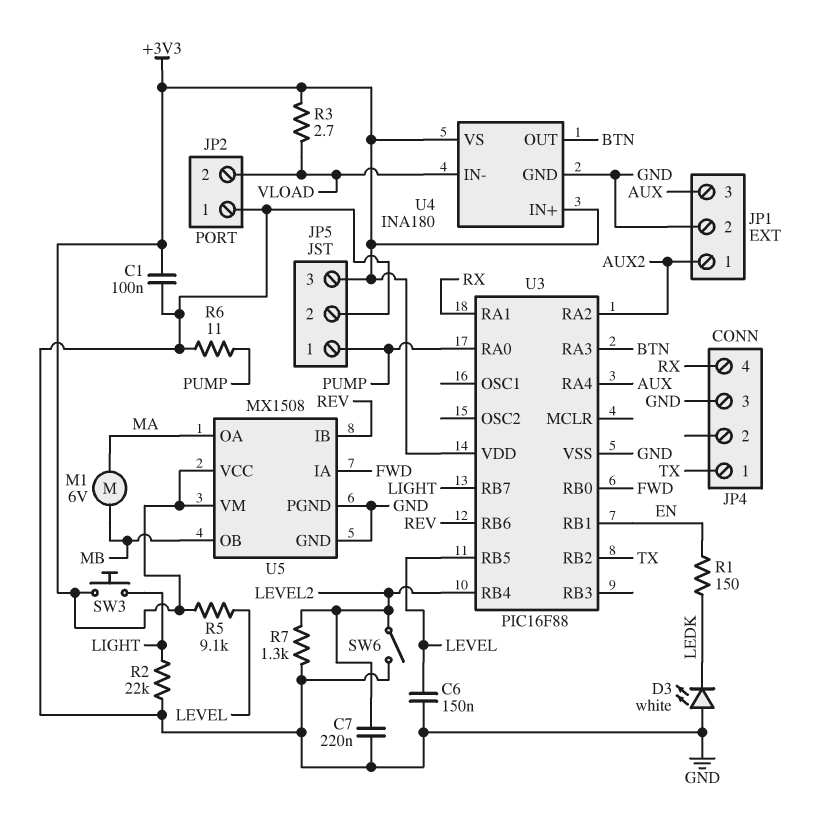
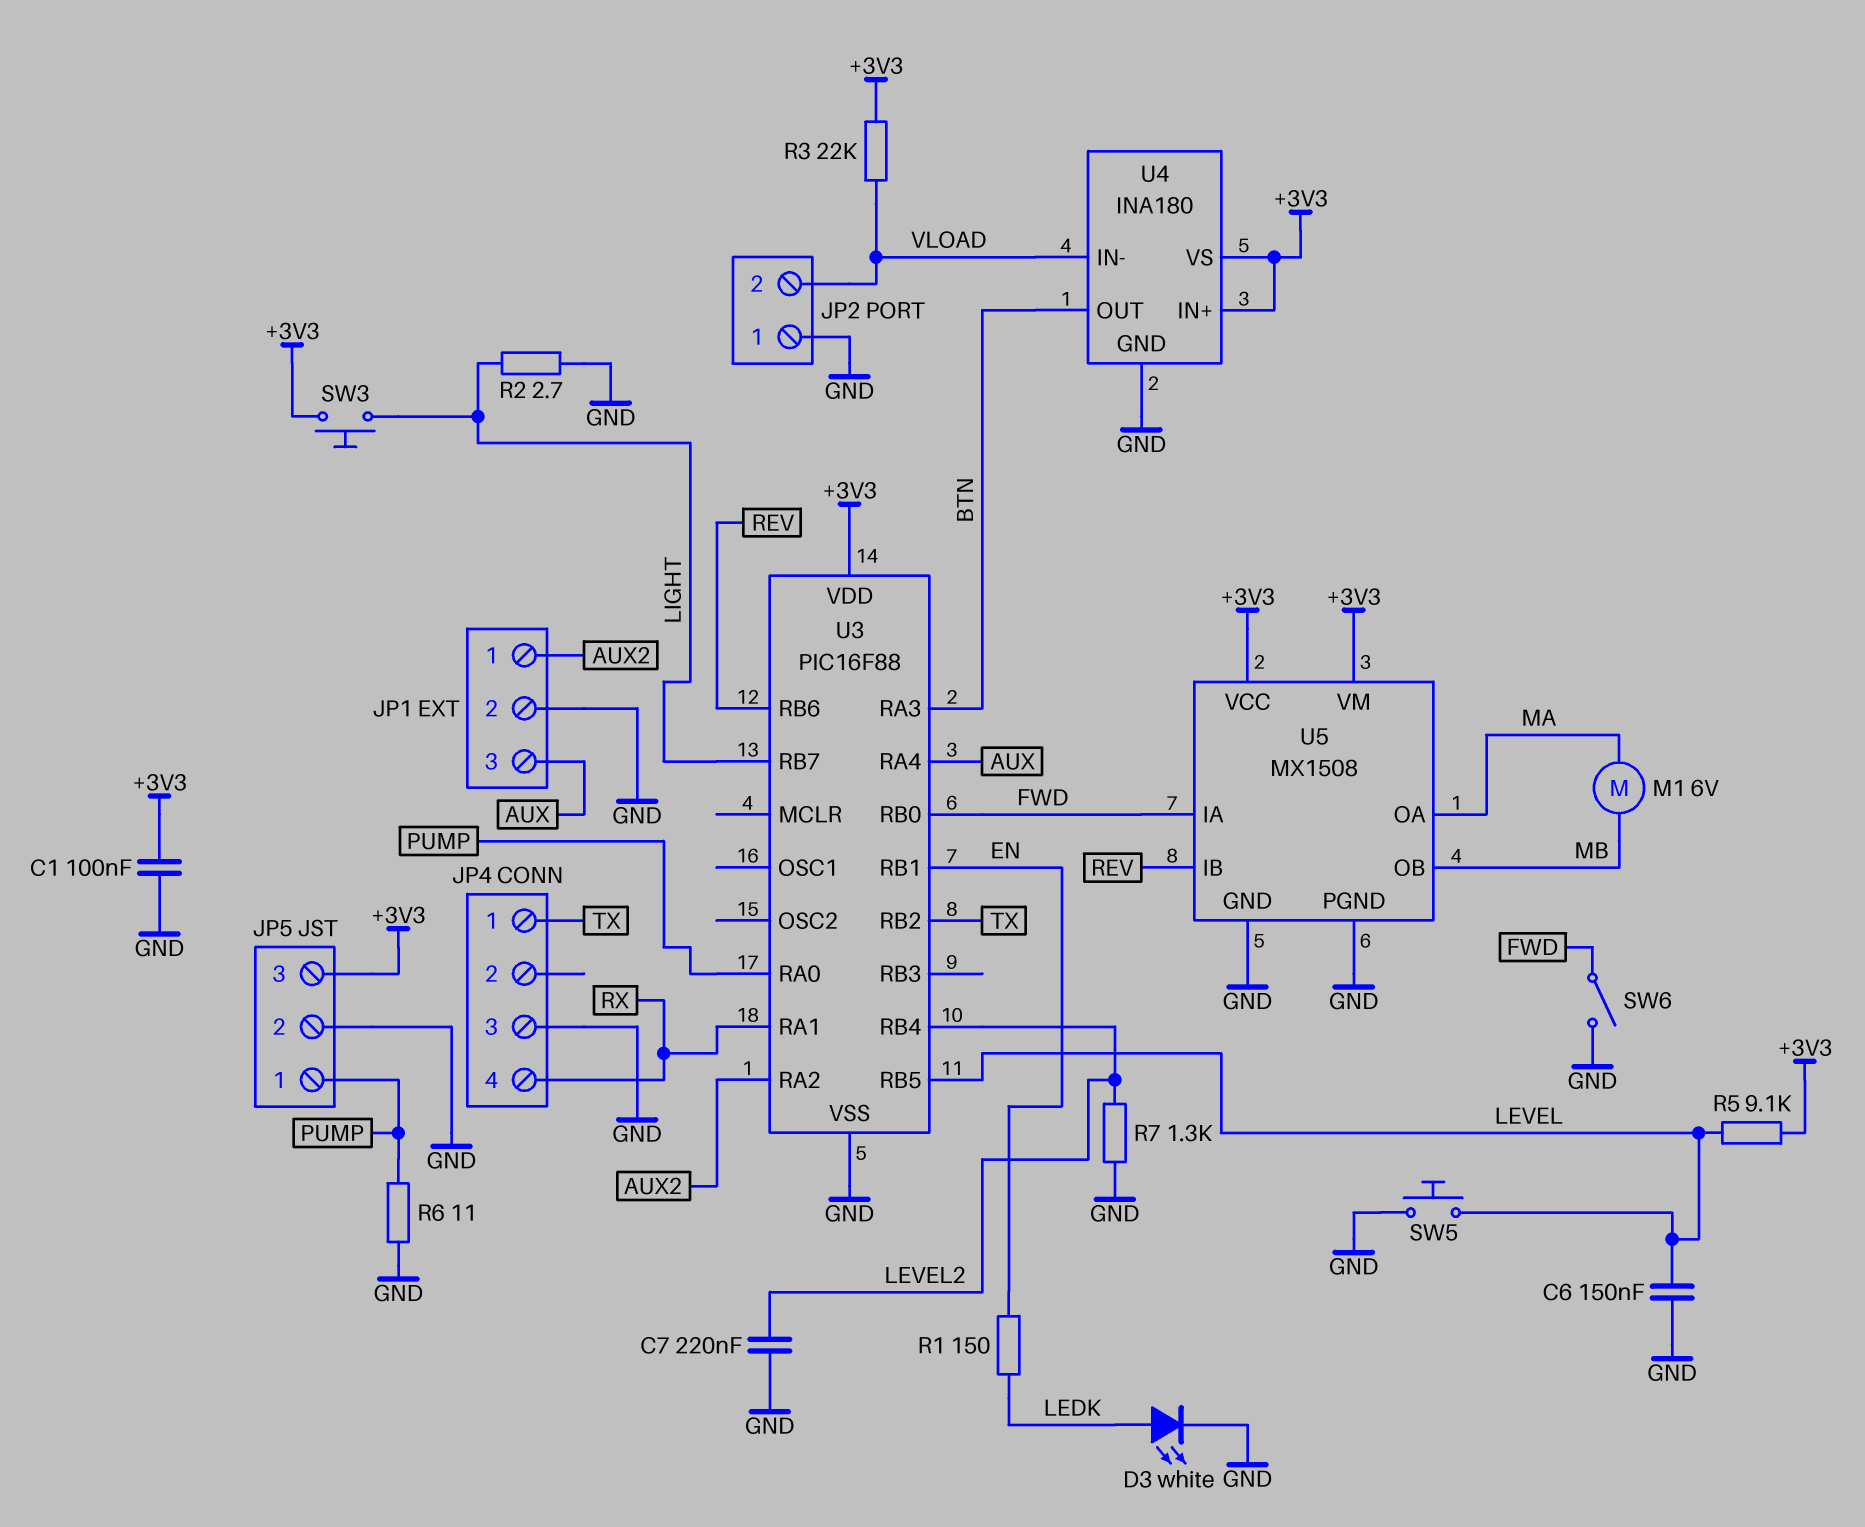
D3: LED white (A GND, K LEDK) -> LED white (A LEDK, K GND)
R2: 22k (GND, LIGHT) -> 2.7 (GND, LIGHT)
R3: 2.7 (+3V3, VLOAD) -> 22k (+3V3, VLOAD)
SW5: none -> button (GND, LEVEL)
SW6: switch (GND, LEVEL2) -> switch (FWD, GND)

